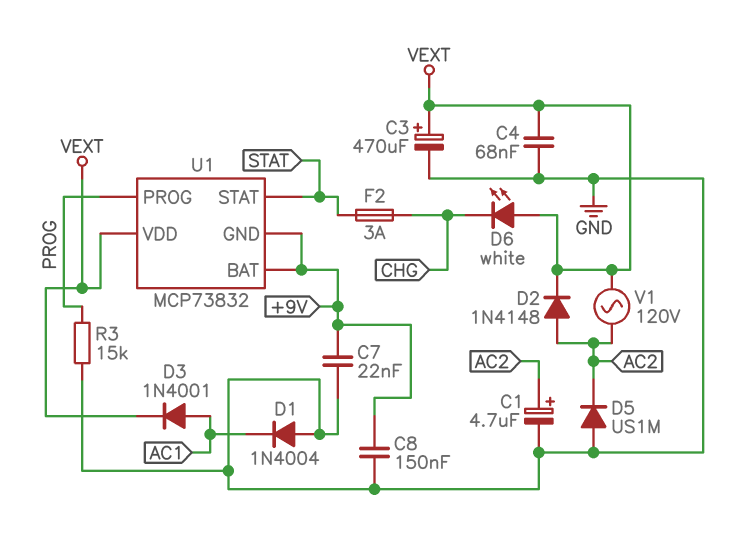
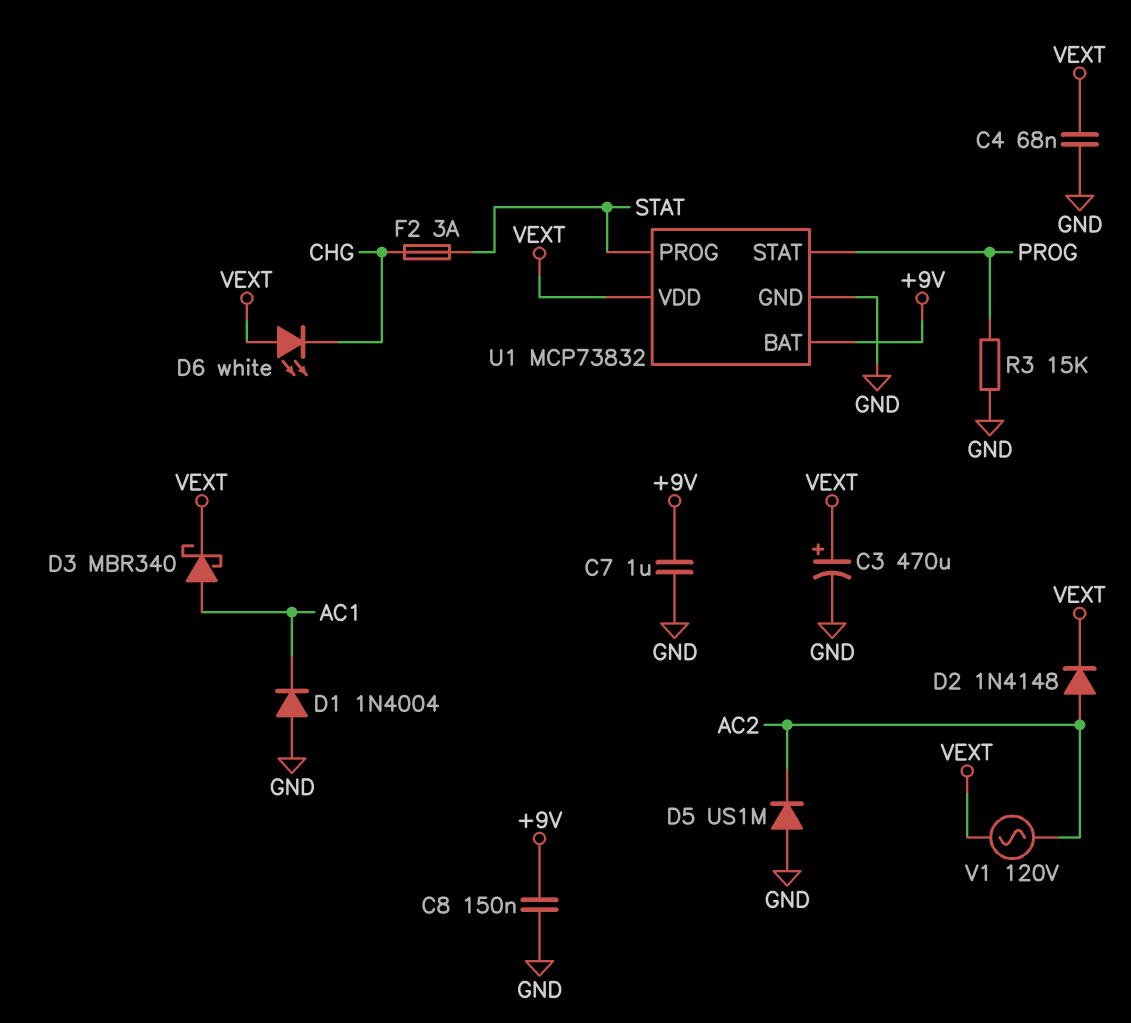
C1: 4.7uF (plus AC2, minus GND) -> none
C7: 22nF (+9V, GND) -> 1uF (+9V, GND)
D3: diode 1N4001 (A AC1, K VEXT) -> schottky MBR340 (A AC1, K VEXT)
U1 pin GND: +9V -> GND
U1 pin PROG: PROG -> STAT
U1 pin STAT: STAT -> PROG

